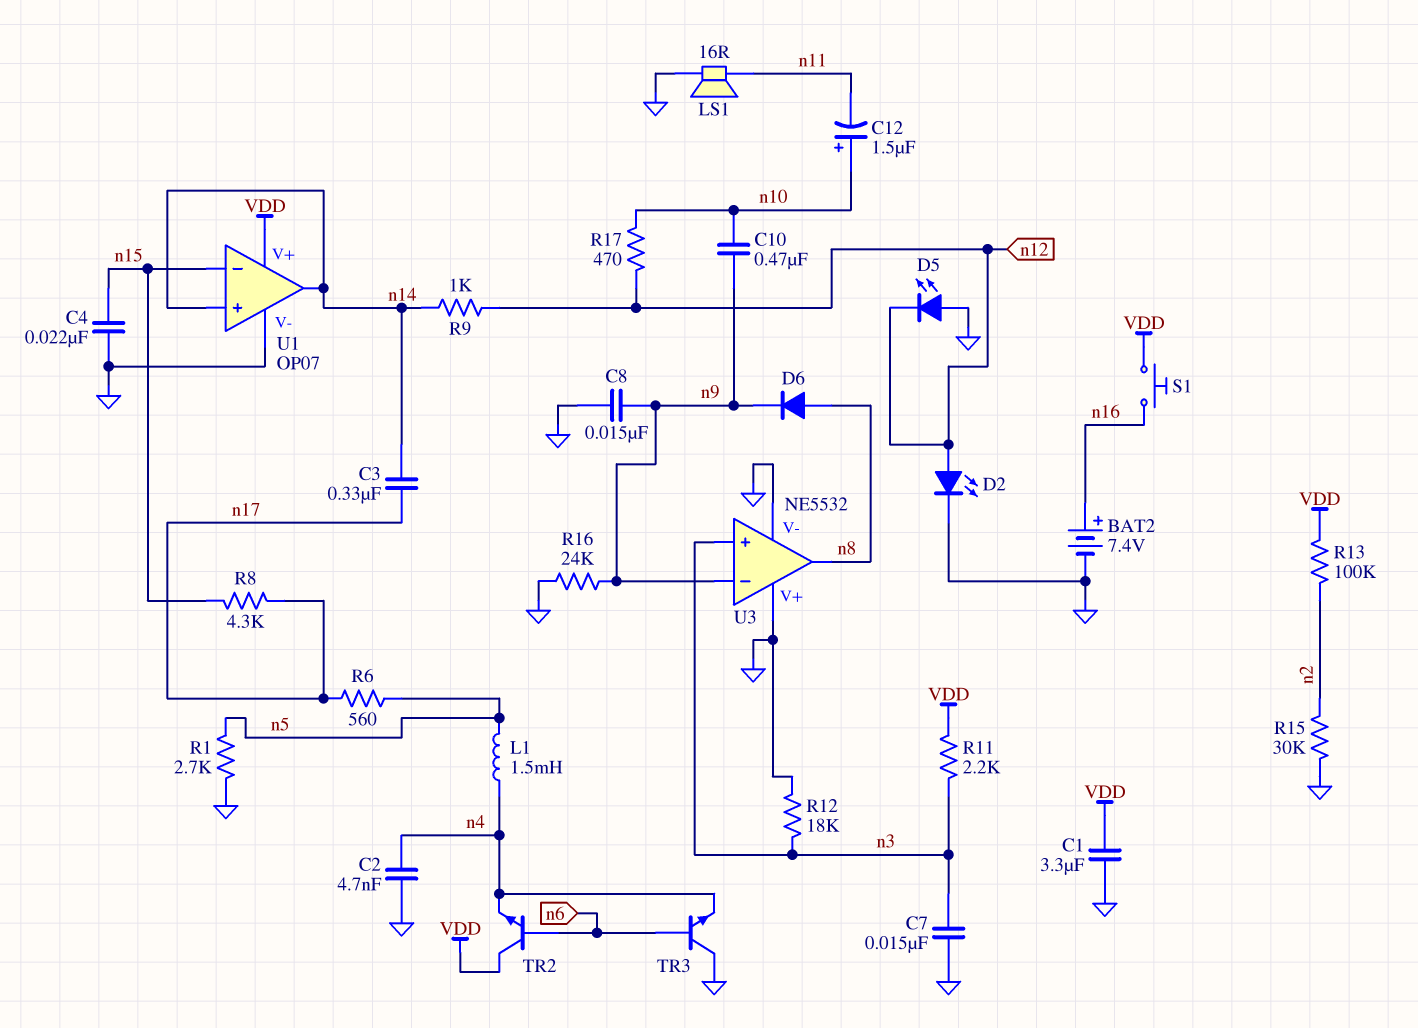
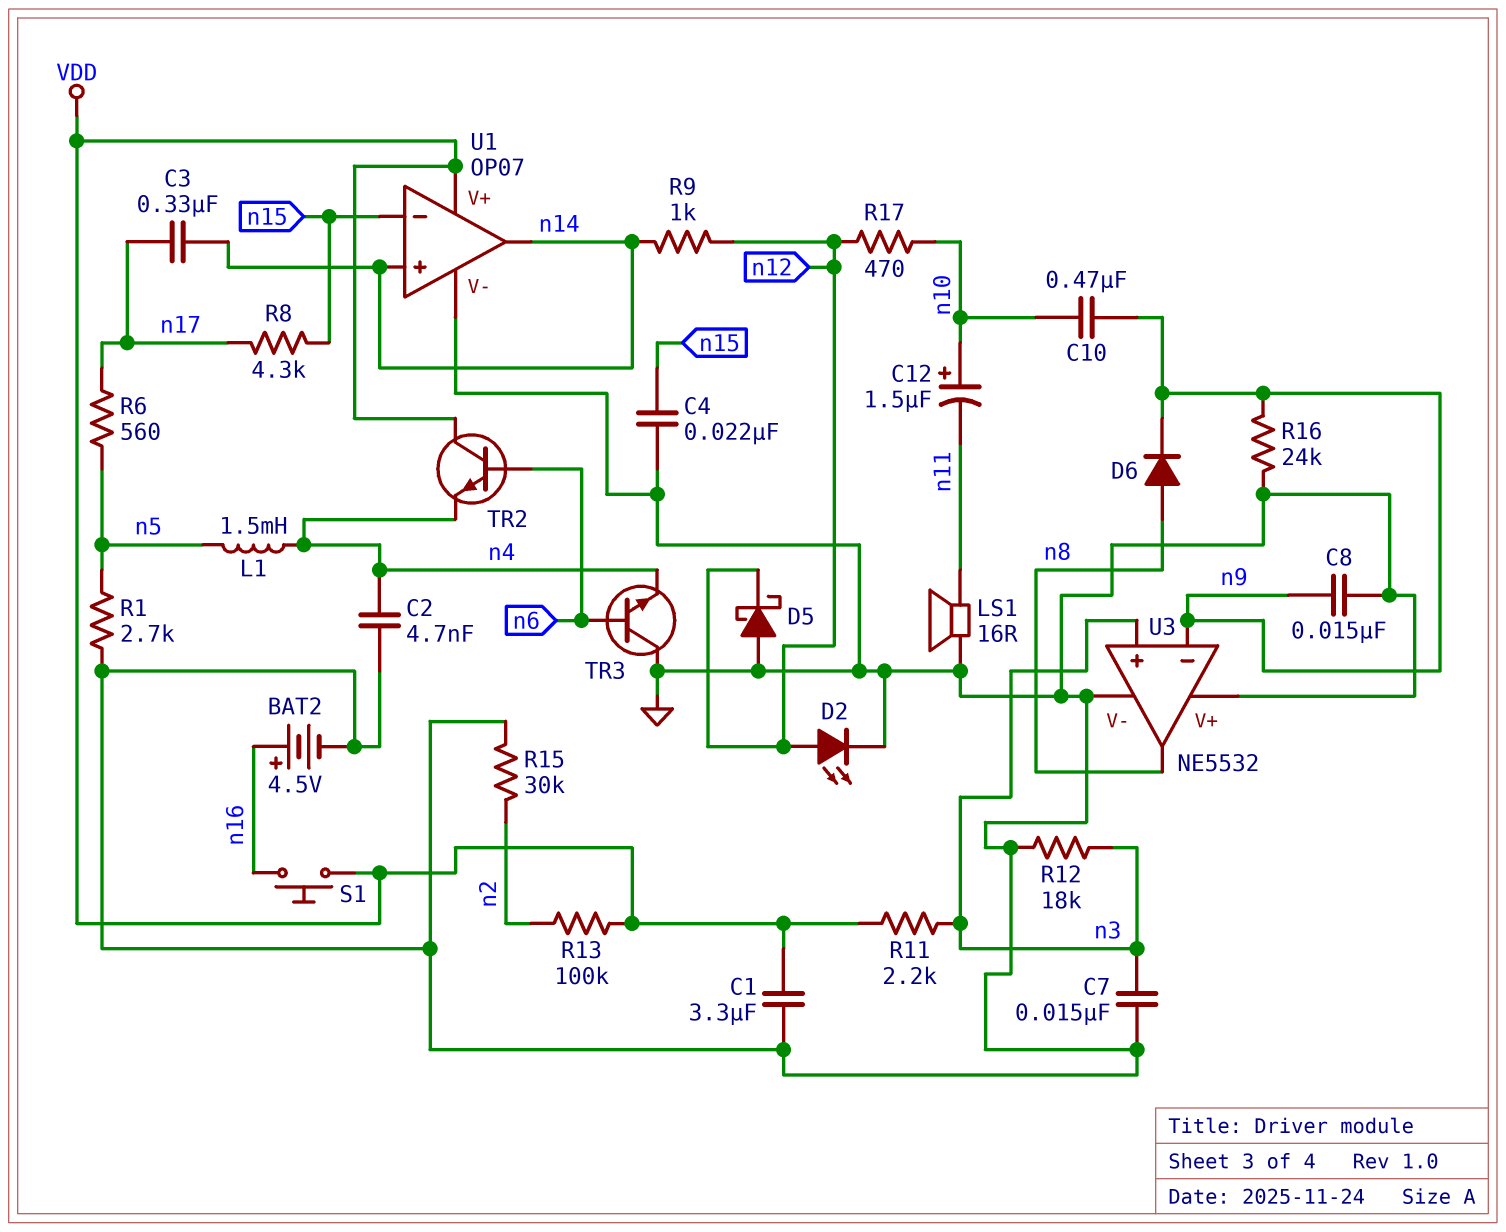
BAT2: 7.4V (plus n16, minus GND) -> 4.5V (plus n16, minus GND)
D5: LED (A GND, K n12) -> schottky (A GND, K n12)

